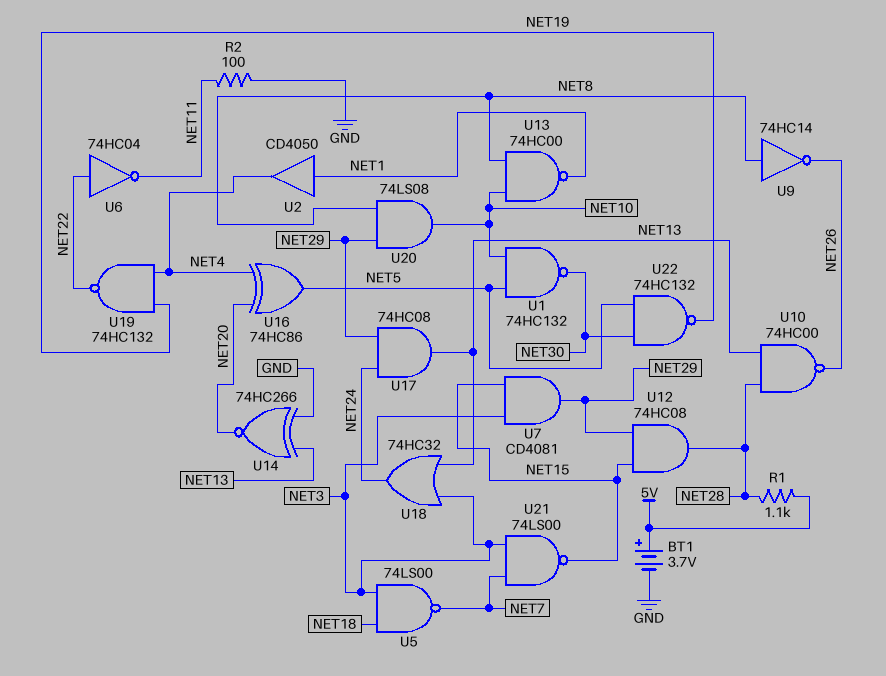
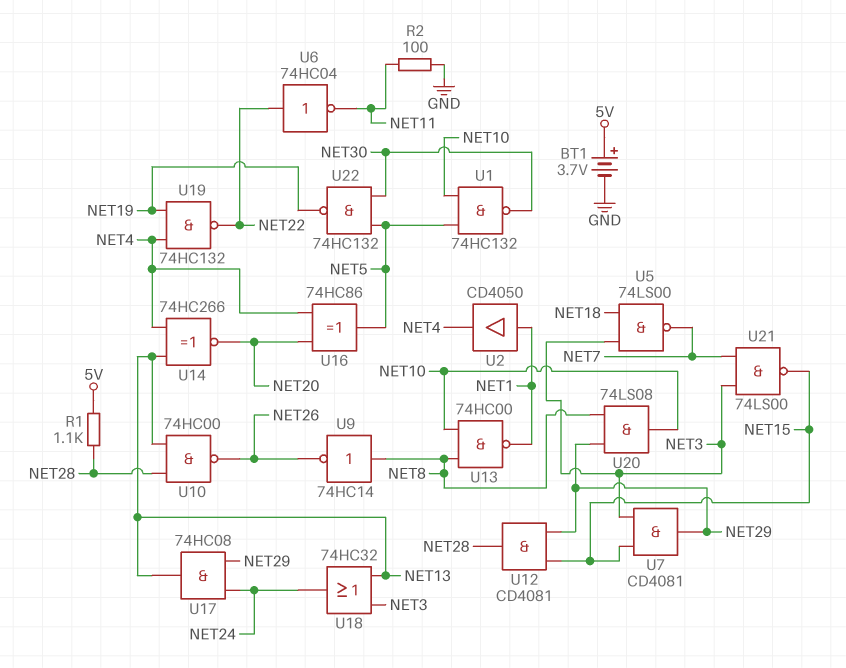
U12: AND 74HC08 (in NET15, in NET29, out NET28) -> AND CD4081 (in NET15, in NET29, out NET28)
U14: XNOR 74HC266 (in GND, in NET13, out NET20) -> XNOR 74HC266 (in NET4, in NET13, out NET20)

